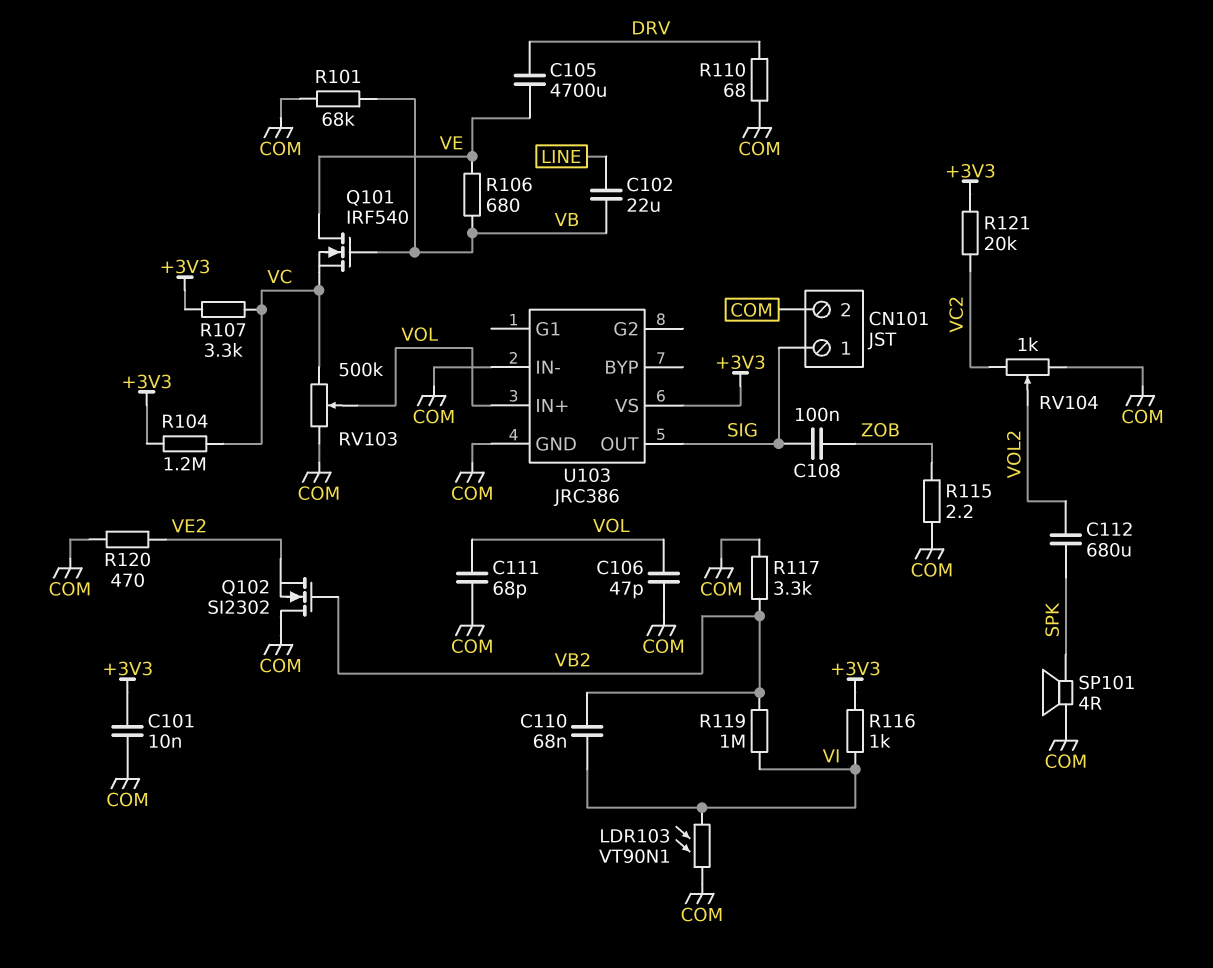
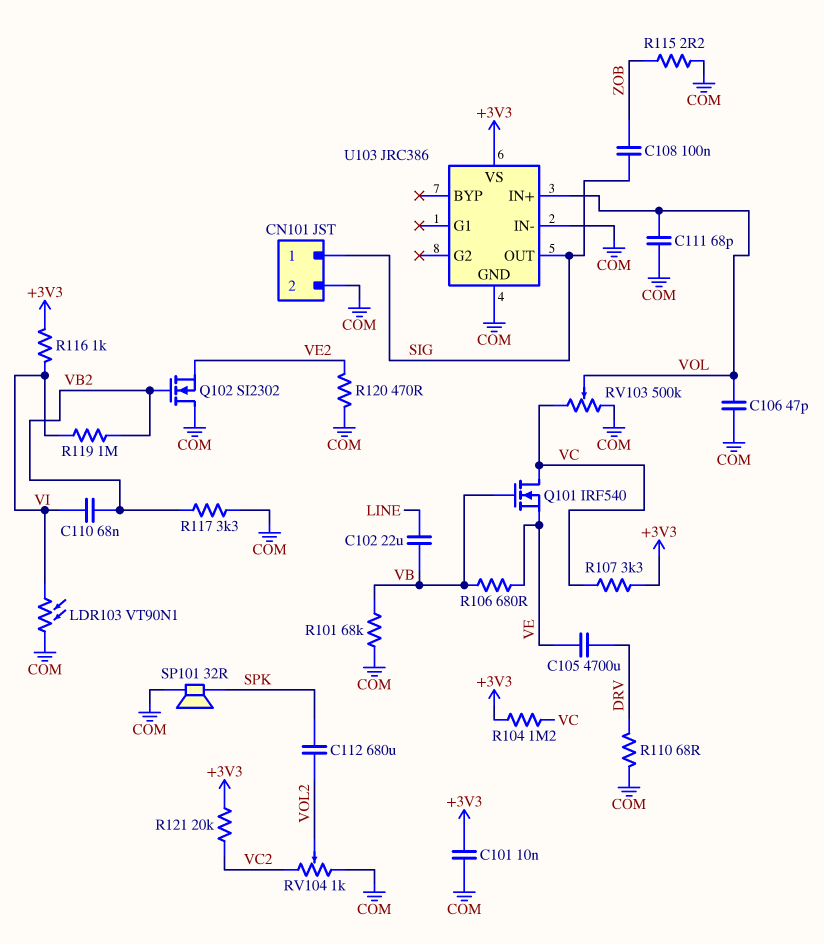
Q101: NMOS IRF540 (G VB, D VE, S VC) -> NMOS IRF540 (G VB, D VC, S VE)
SP101: speaker 4R (COM, SPK) -> speaker 32R (COM, SPK)

